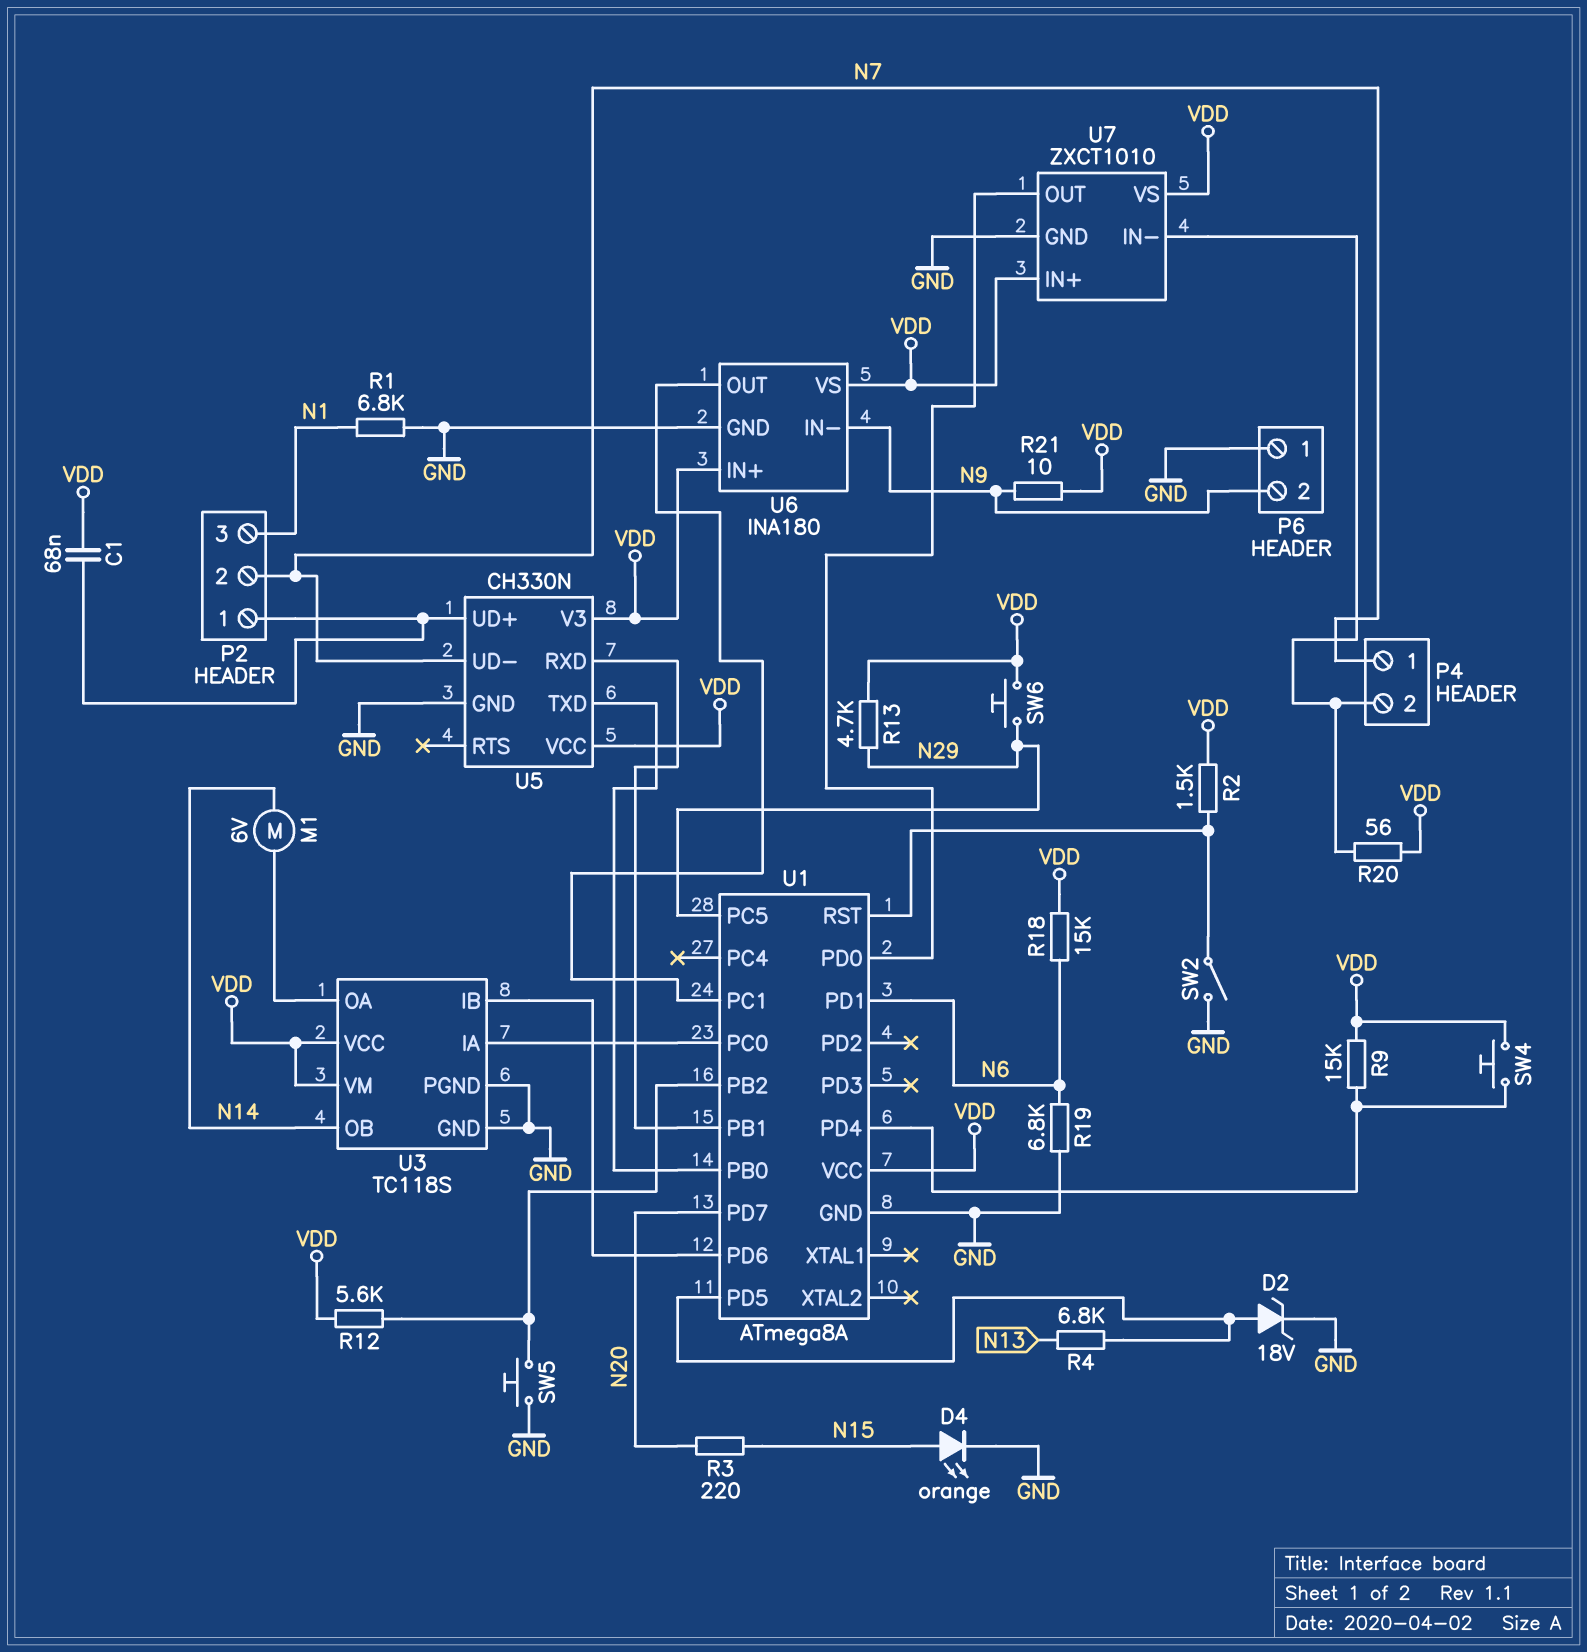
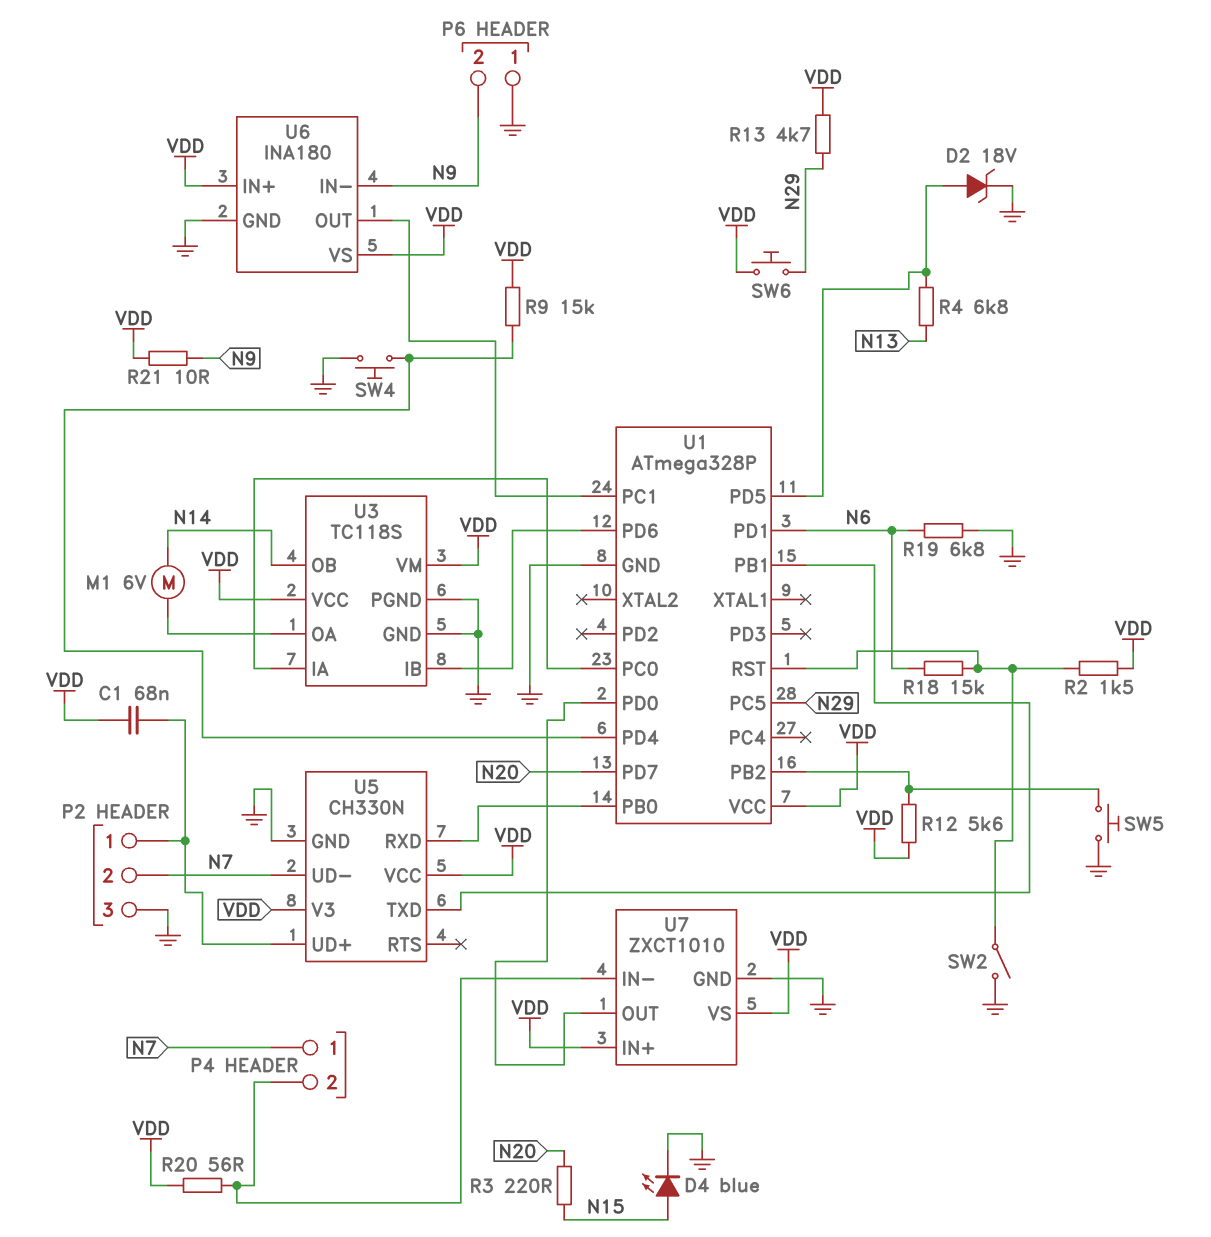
D4: LED orange (A N15, K GND) -> LED blue (A N15, K GND)
P2 pin 3: N1 -> GND
R1: 6.8k (GND, N1) -> none
R18: 15k (N6, VDD) -> 15k (N6, U1/RST)
SW4: button (U1/PD4, VDD) -> button (GND, U1/PD4)
U1: ATmega8A -> ATmega328P
U5 pin RXD: U1/PB1 -> U1/PB0
U5 pin TXD: U1/PB0 -> U1/PB1

